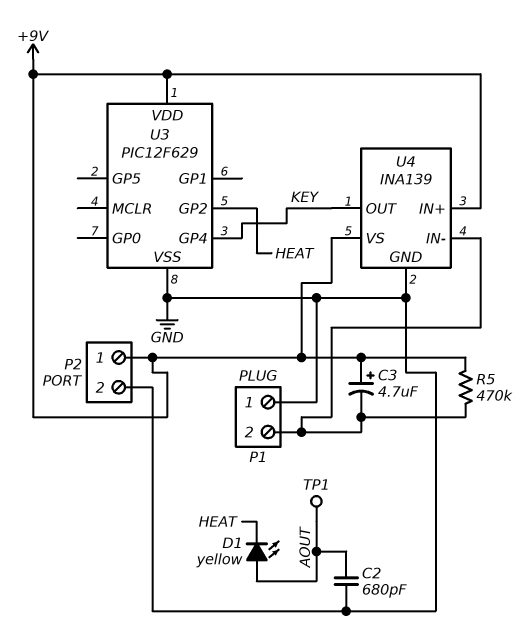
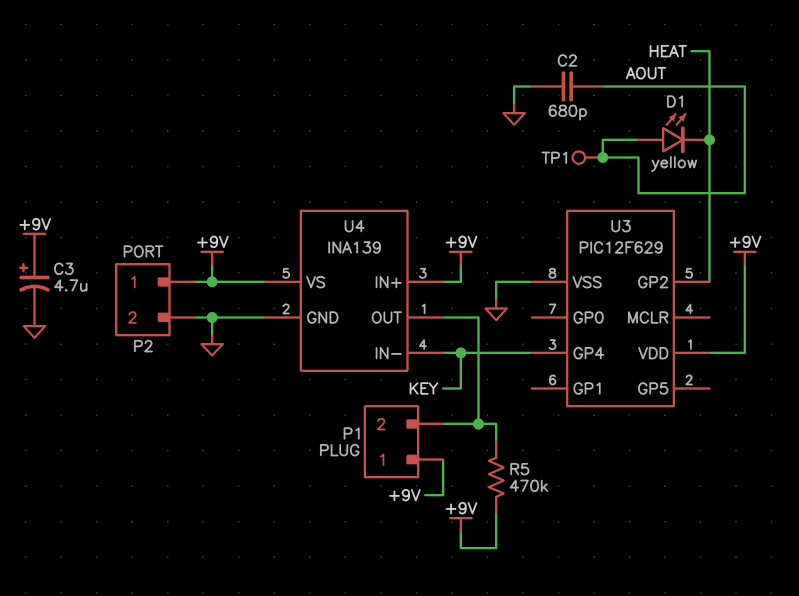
C3: 4.7uF (plus +9V, minus P1/2) -> 4.7uF (plus +9V, minus GND)
P1 pin 1: GND -> +9V
U4 pin IN-: P1/2 -> KEY
U4 pin OUT: KEY -> P1/2

